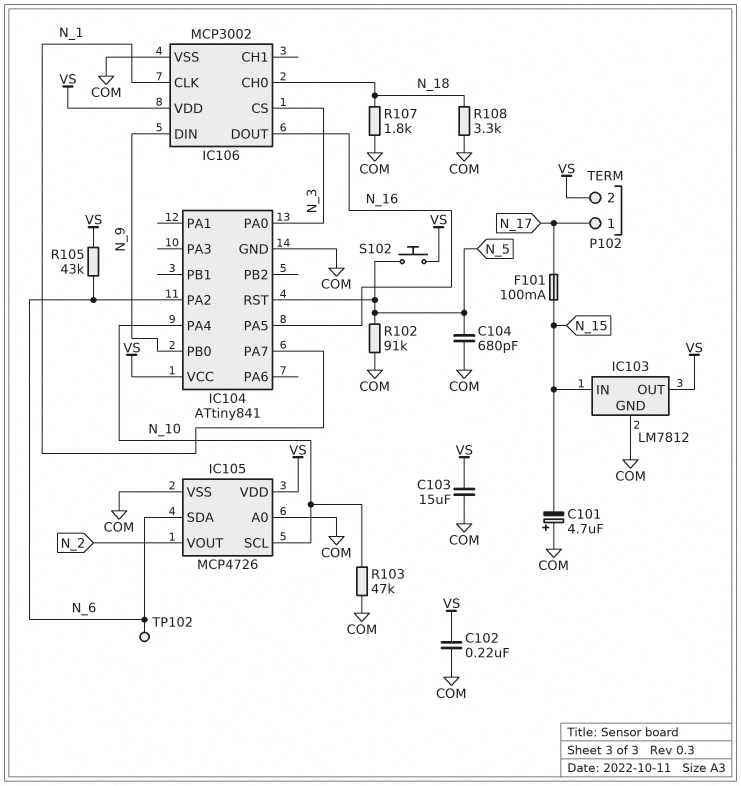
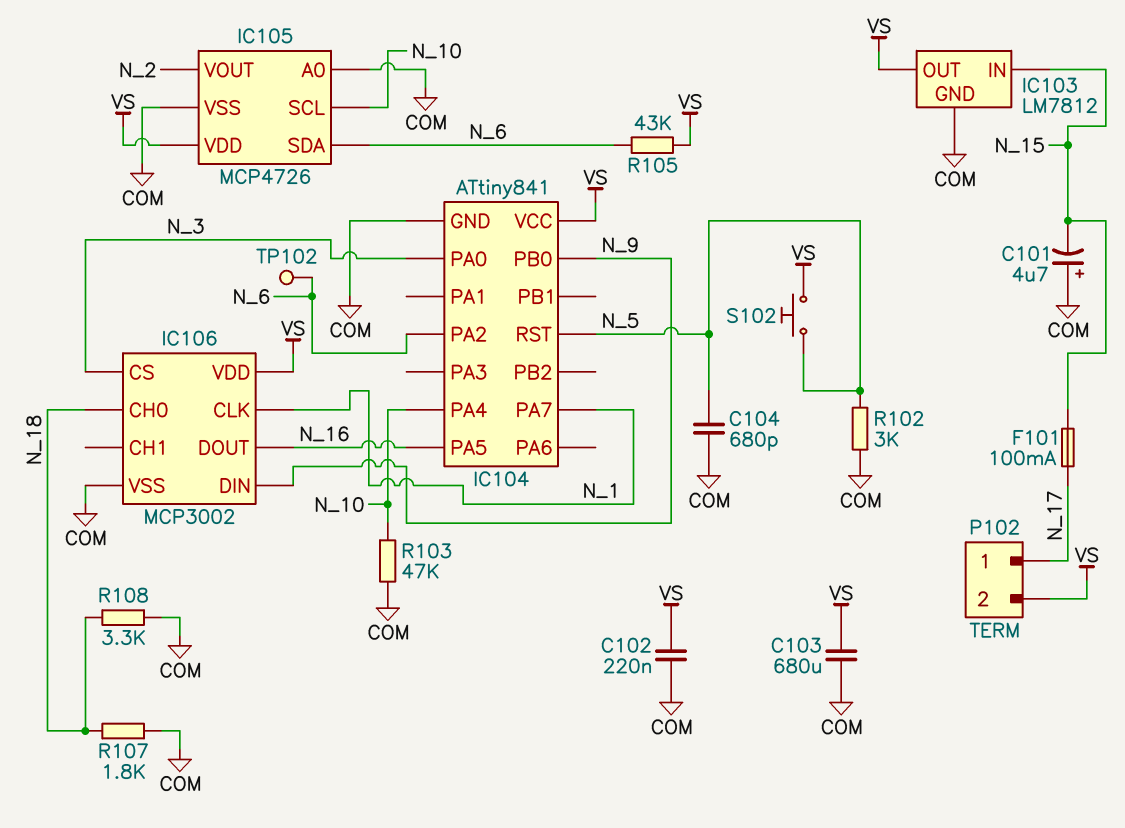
C103: 15uF (COM, VS) -> 680uF (COM, VS)
R102: 91k (COM, N_5) -> 3k (COM, N_5)

